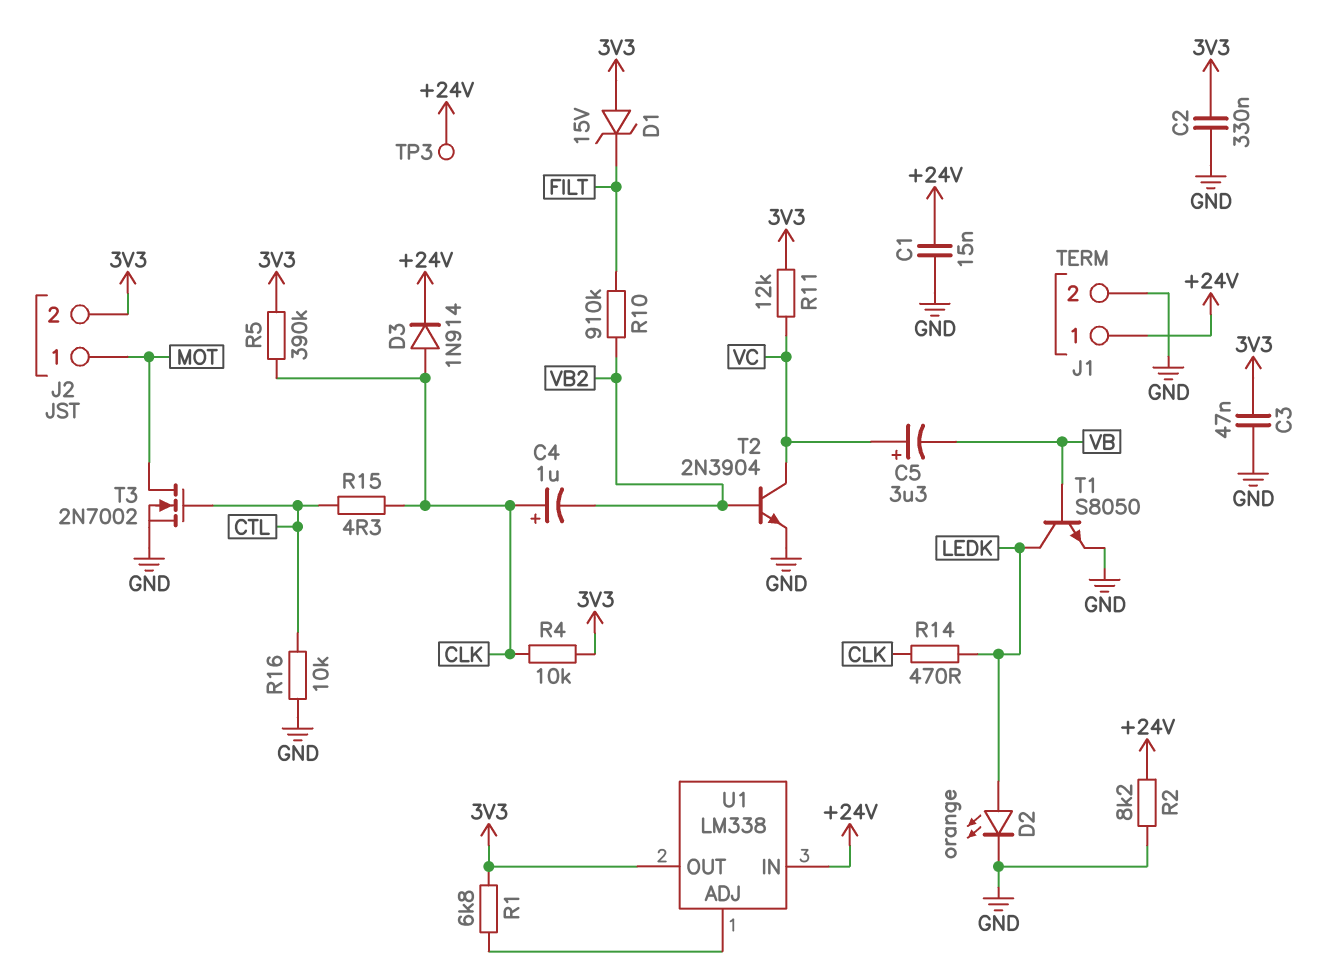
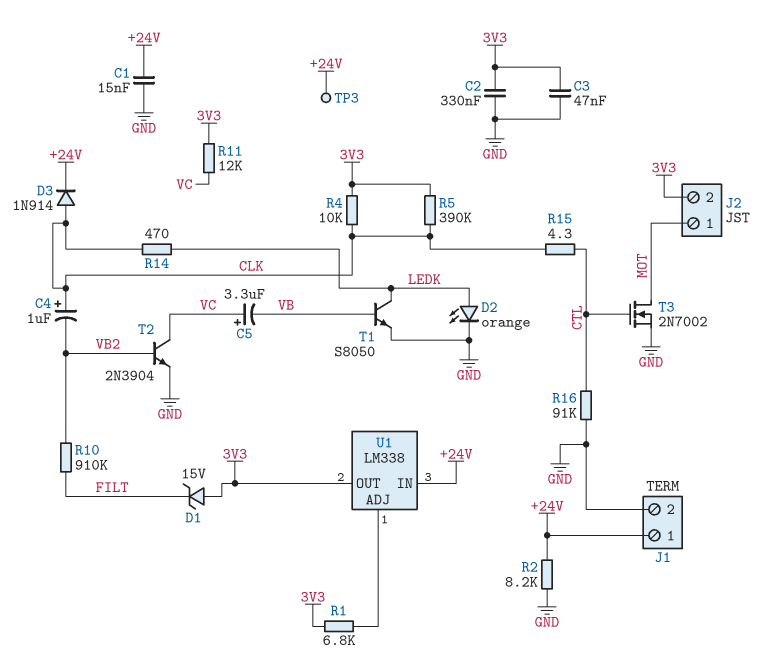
R16: 10k (CTL, GND) -> 91k (CTL, GND)

